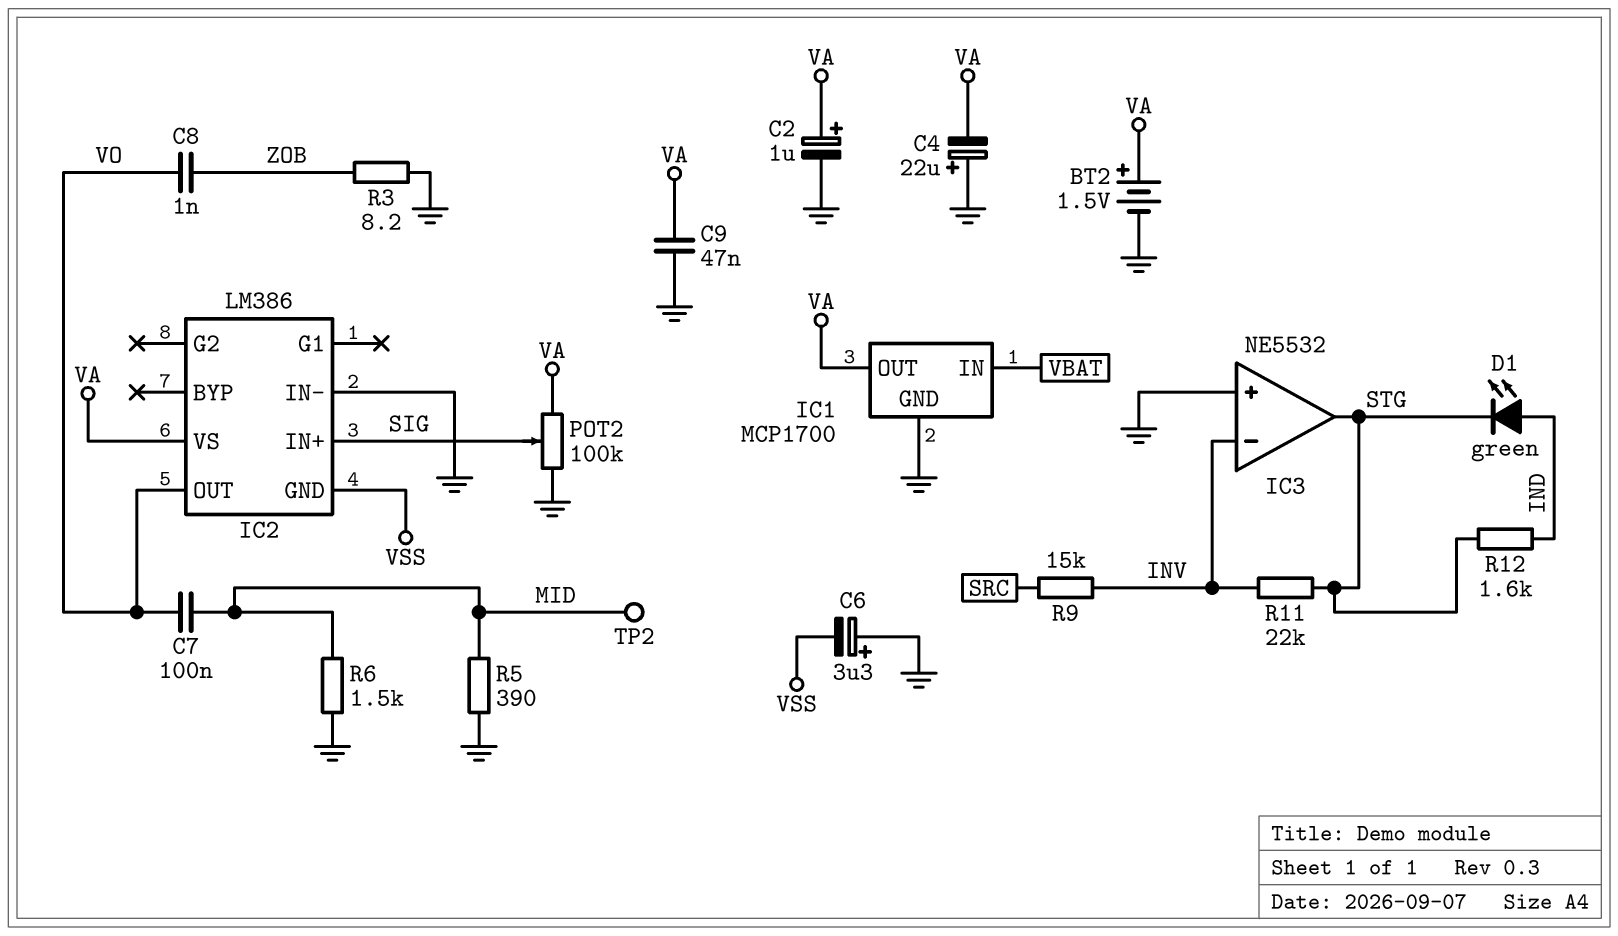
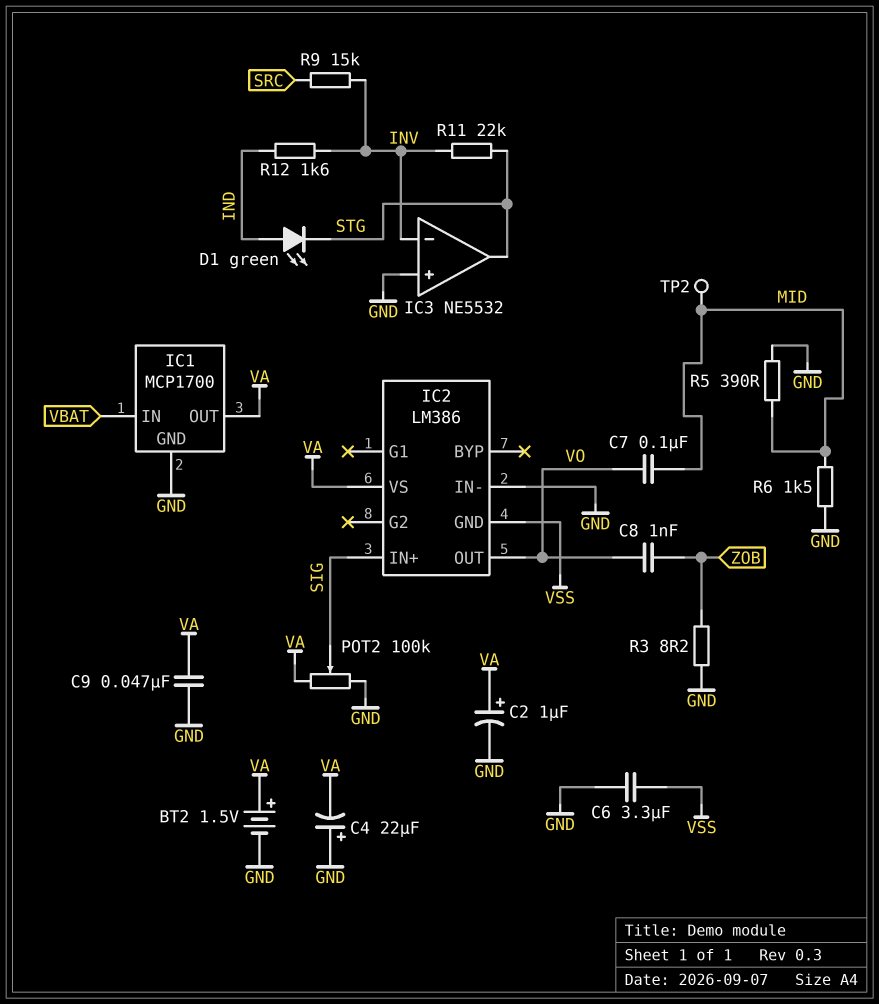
C6: 3.3uF (plus GND, minus VSS) -> 3.3uF (GND, VSS)
R12: 1.6k (IND, STG) -> 1.6k (IND, INV)

